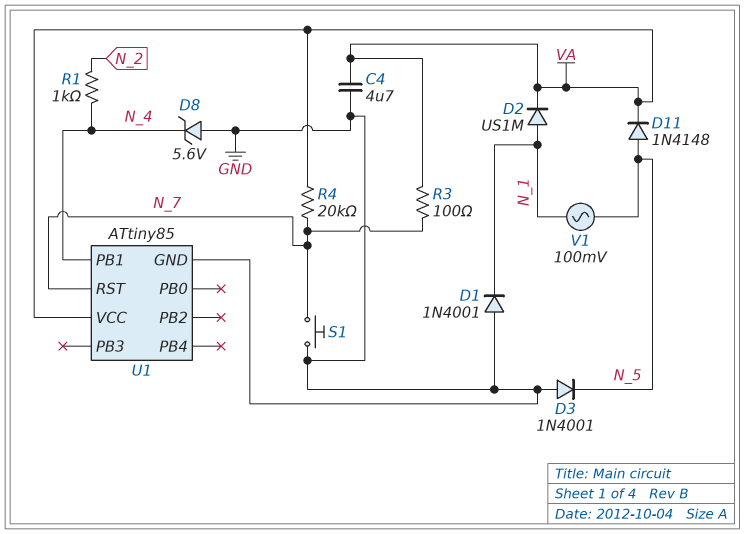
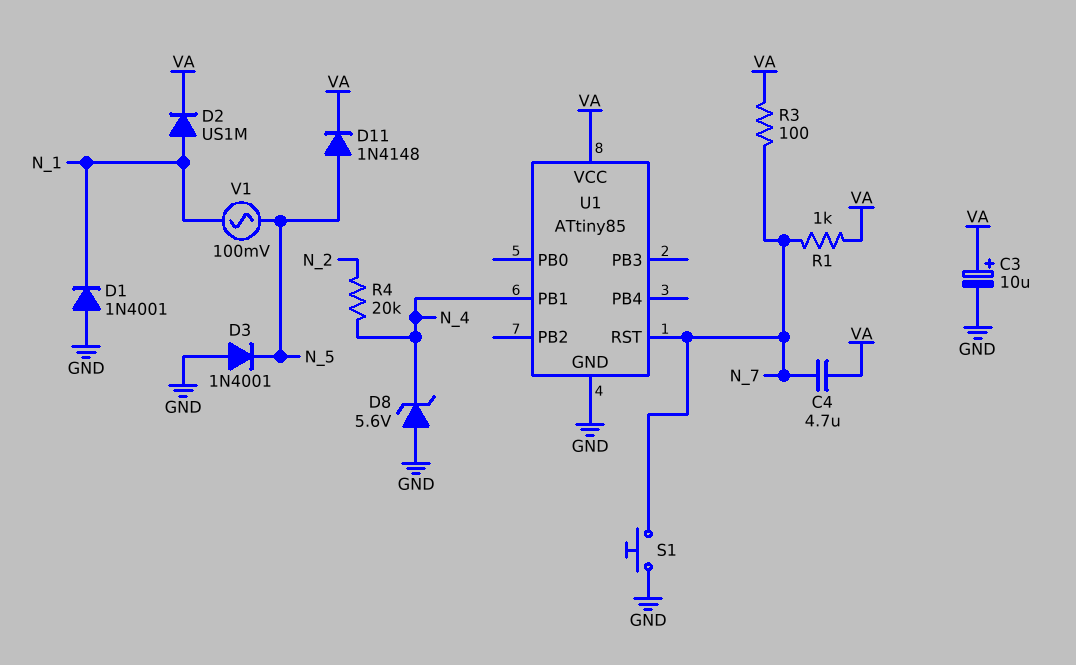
C3: none -> 10uF (plus VA, minus GND)
C4: 4.7uF (GND, VA) -> 4.7uF (N_7, VA)
R1: 1k (N_2, N_4) -> 1k (N_7, VA)
R4: 20k (N_7, VA) -> 20k (N_2, N_4)

